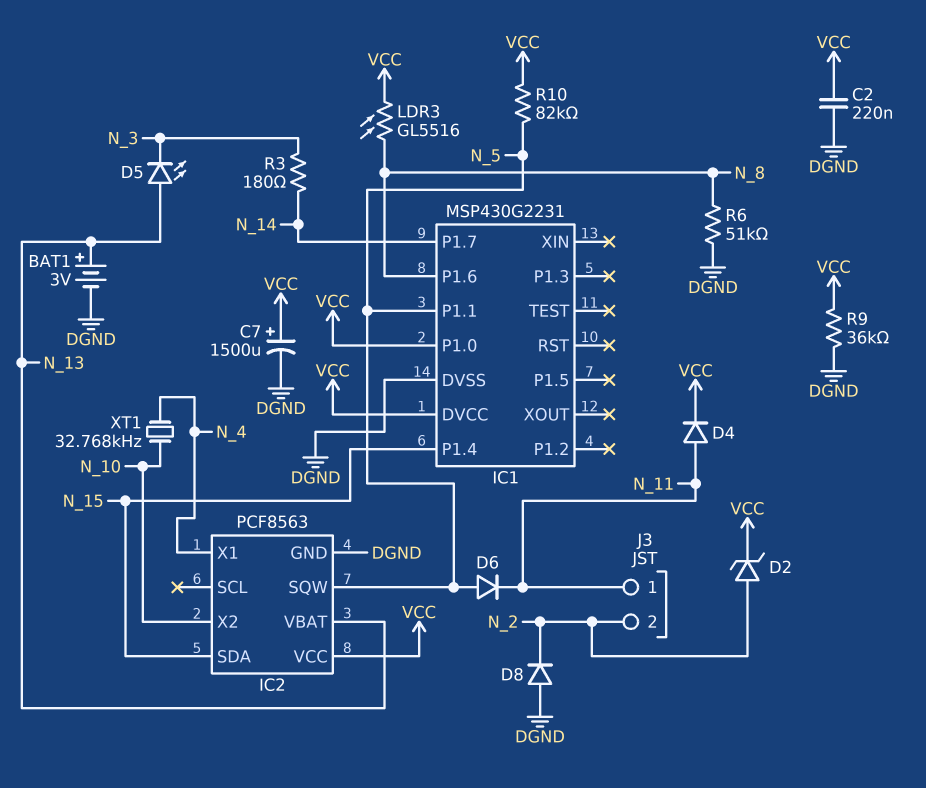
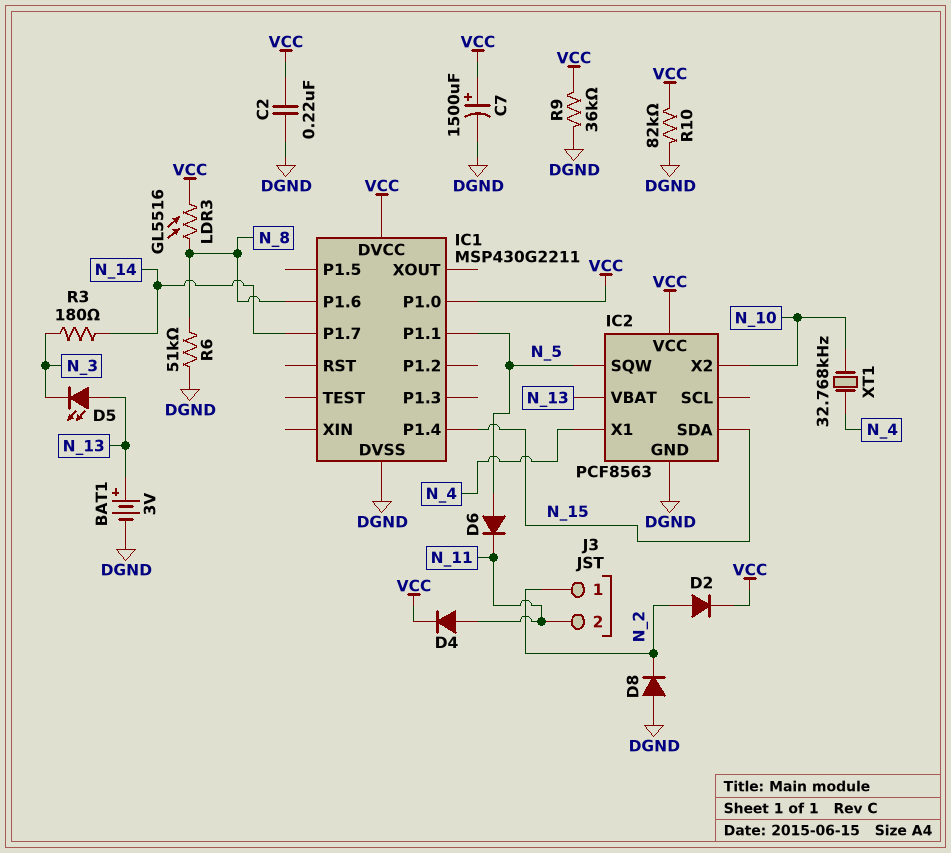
D2: zener (A N_2, K VCC) -> diode (A N_2, K VCC)
IC1: MSP430G2231 -> MSP430G2211
J3 pin 1: N_11 -> N_2
J3 pin 2: N_2 -> N_11
R10: 82k (N_5, VCC) -> 82k (DGND, VCC)

